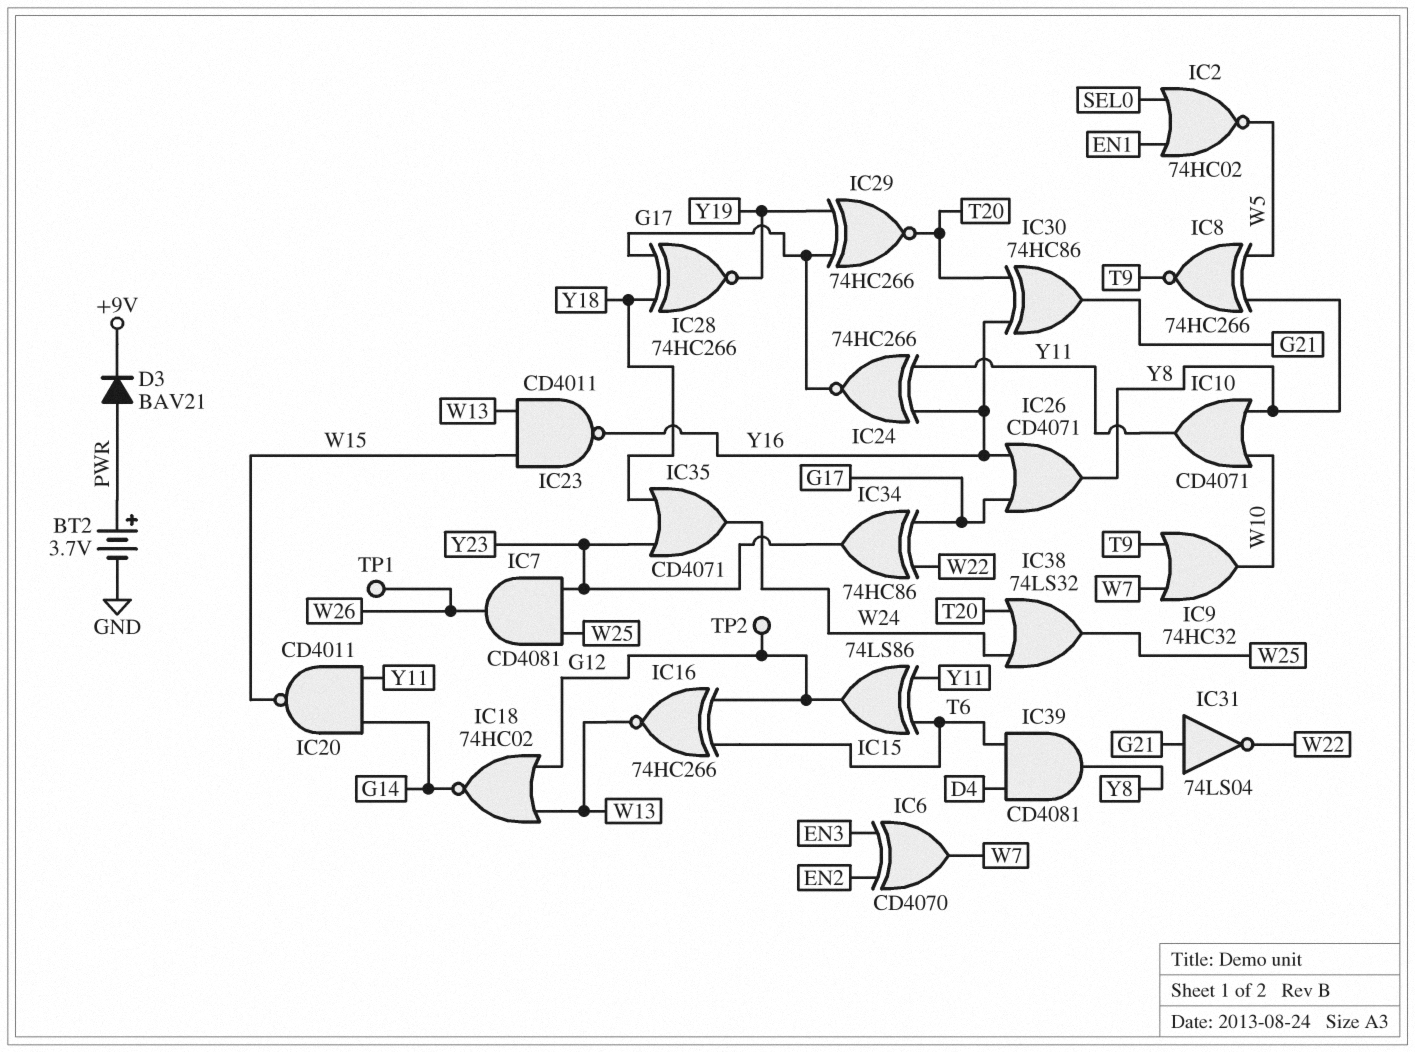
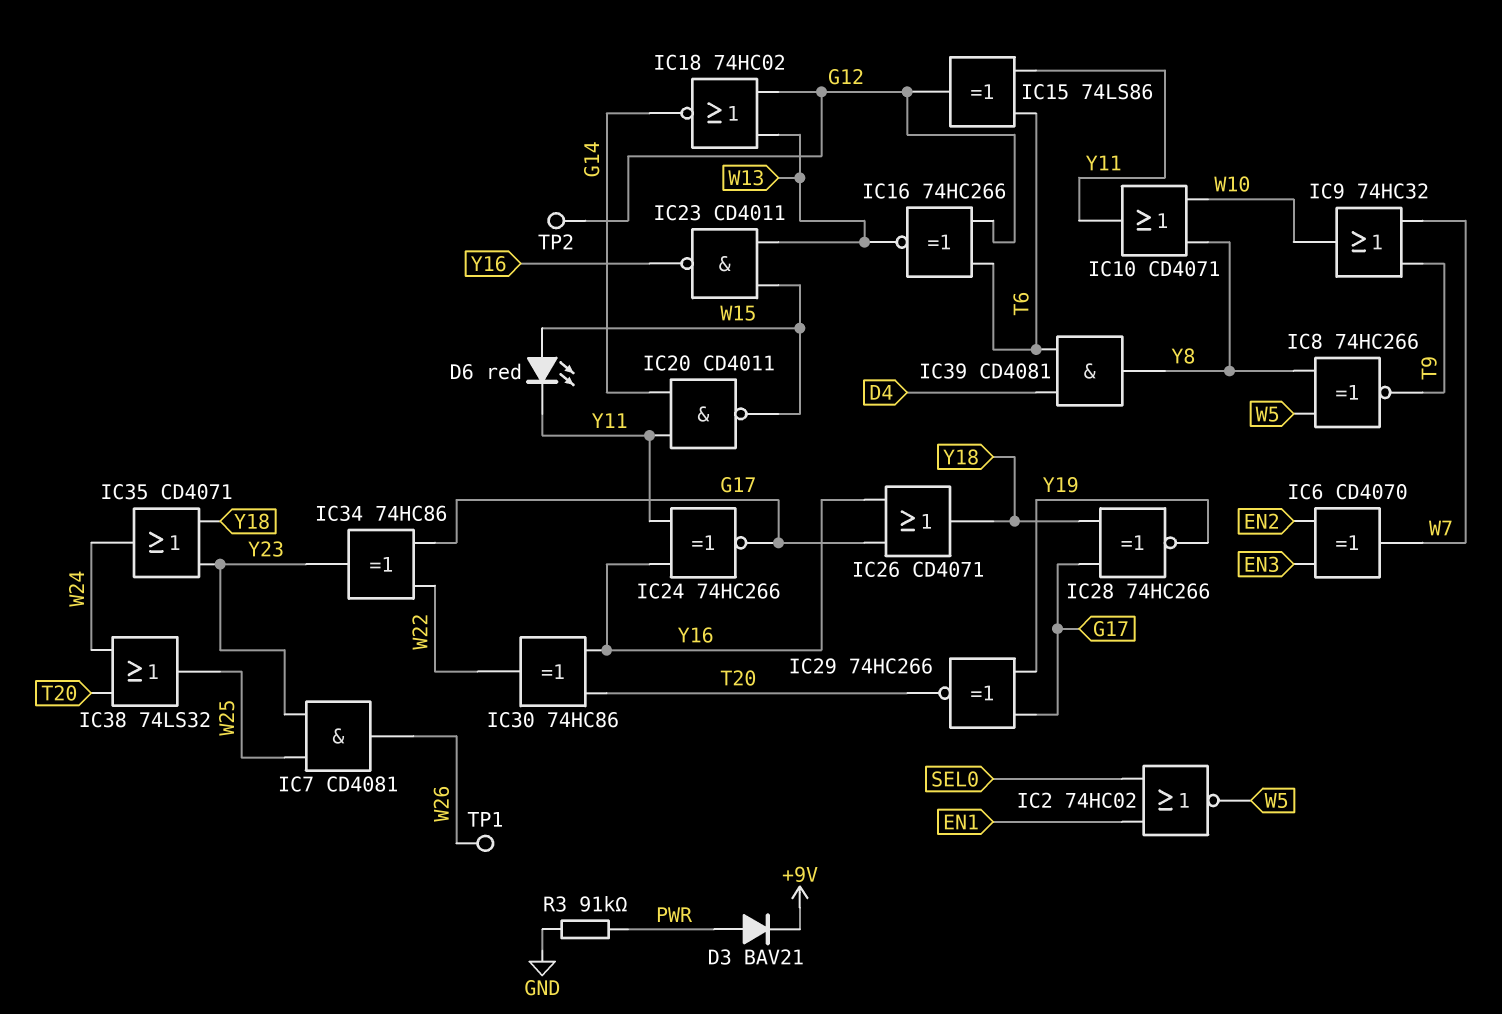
BT2: 3.7V (plus PWR, minus GND) -> none
D6: none -> LED red (A W15, K Y11)
IC26: OR CD4071 (in G17, in Y16, out Y8) -> OR CD4071 (in G17, in Y16, out Y18)
IC30: XOR 74HC86 (in T20, in Y16, out G21) -> XOR 74HC86 (in T20, in Y16, out W22)
IC31: NOT 74LS04 (in G21, out W22) -> none
R3: none -> 91k (GND, PWR)

